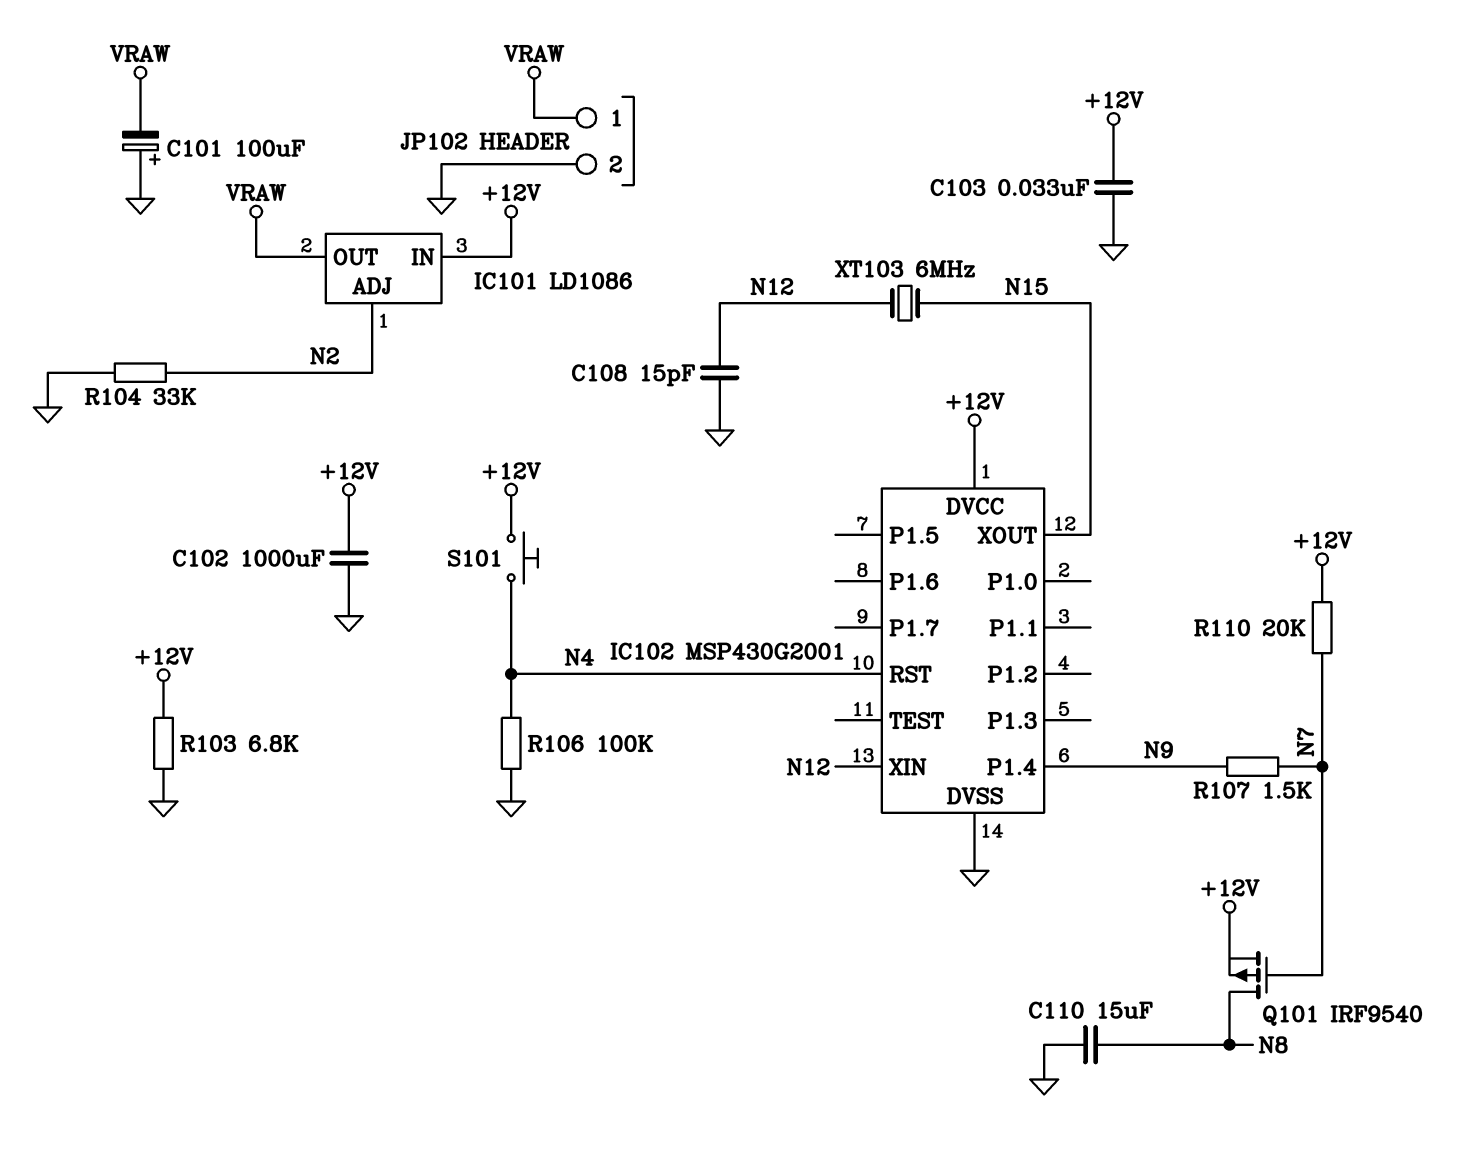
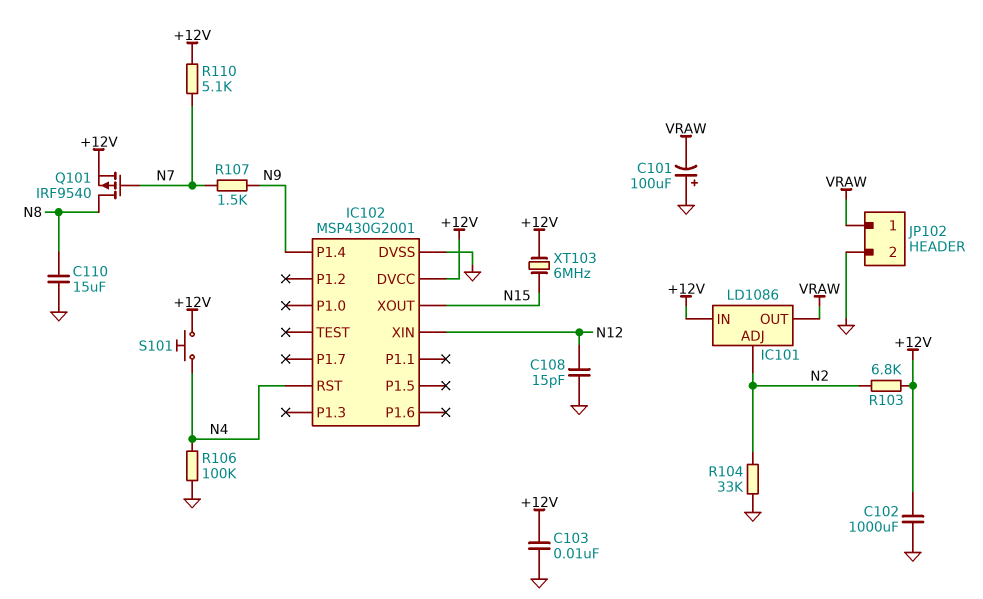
C103: 33nF (+12V, GND) -> 10nF (+12V, GND)
R103: 6.8k (+12V, GND) -> 6.8k (+12V, N2)
R110: 20k (+12V, N7) -> 5.1k (+12V, N7)
XT103: 6MHz (N12, N15) -> 6MHz (+12V, N15)

